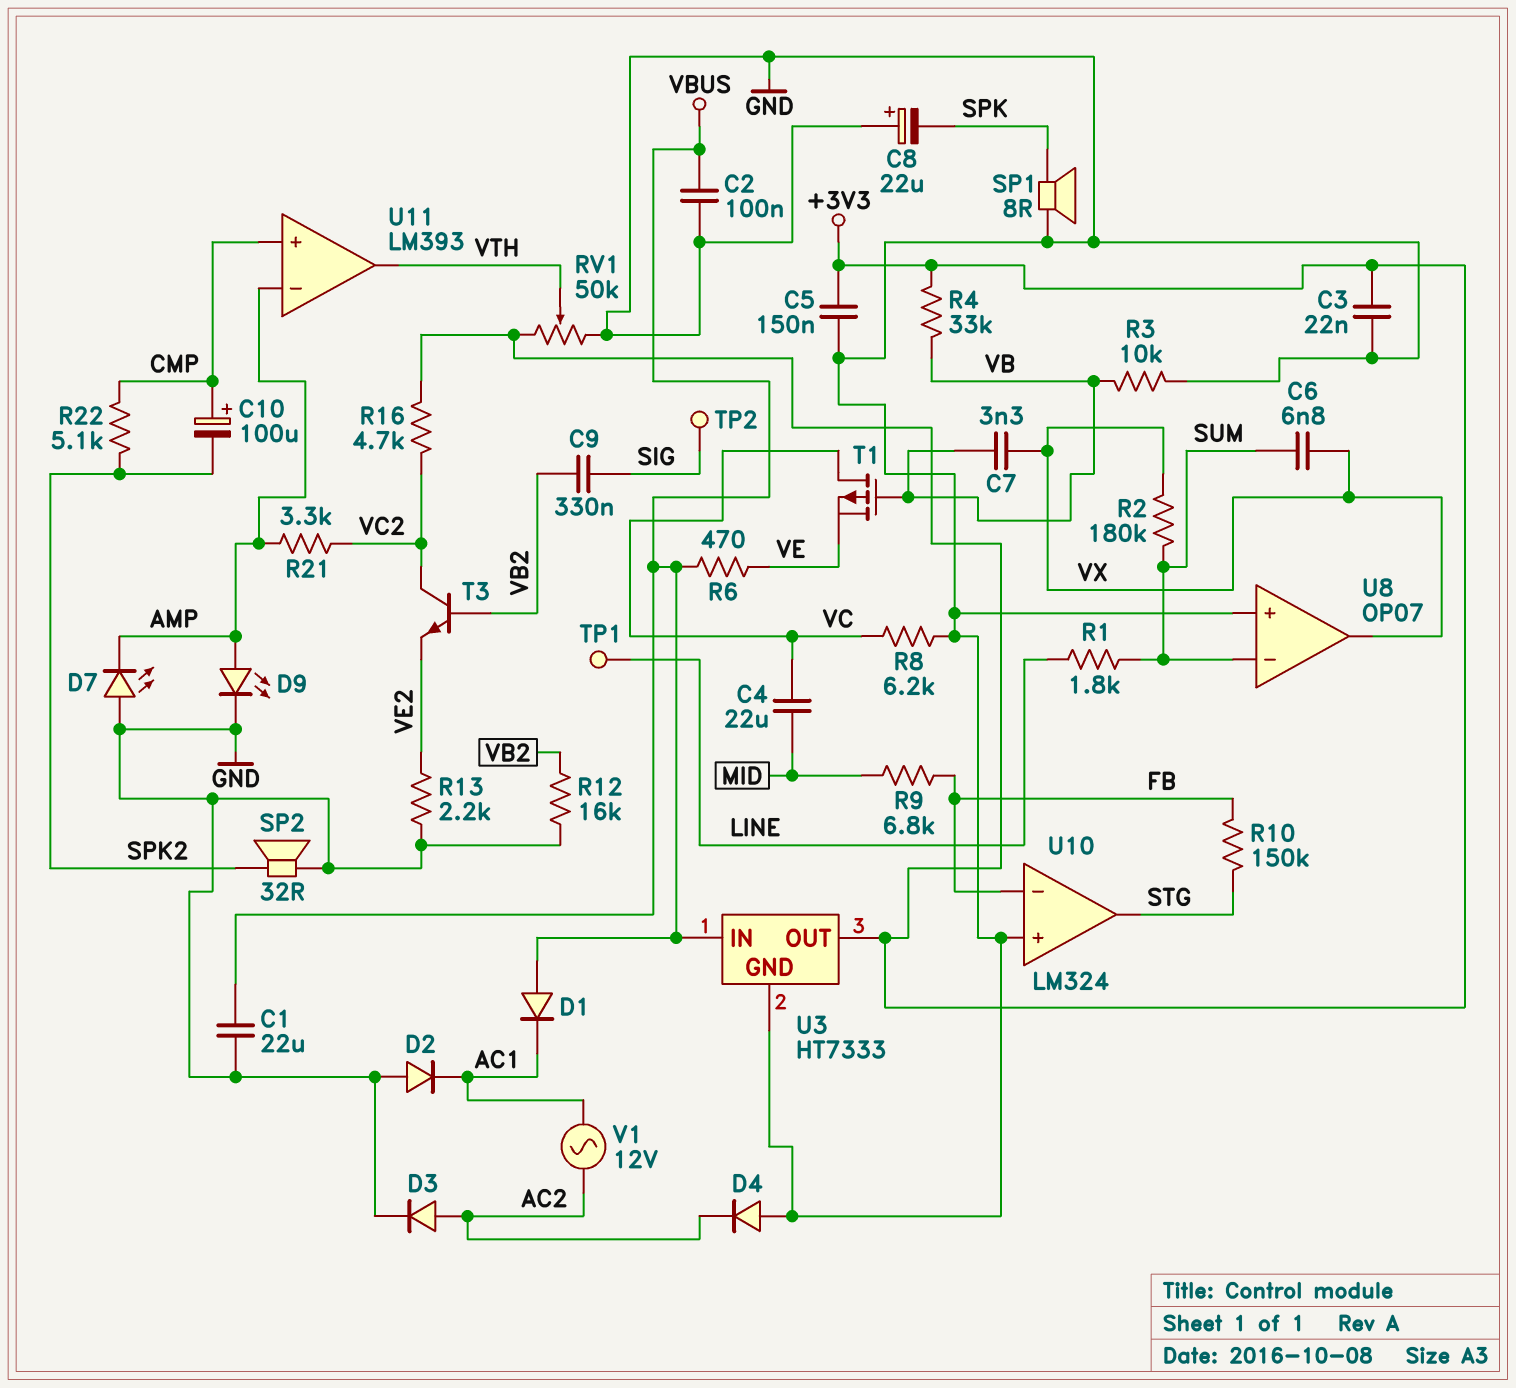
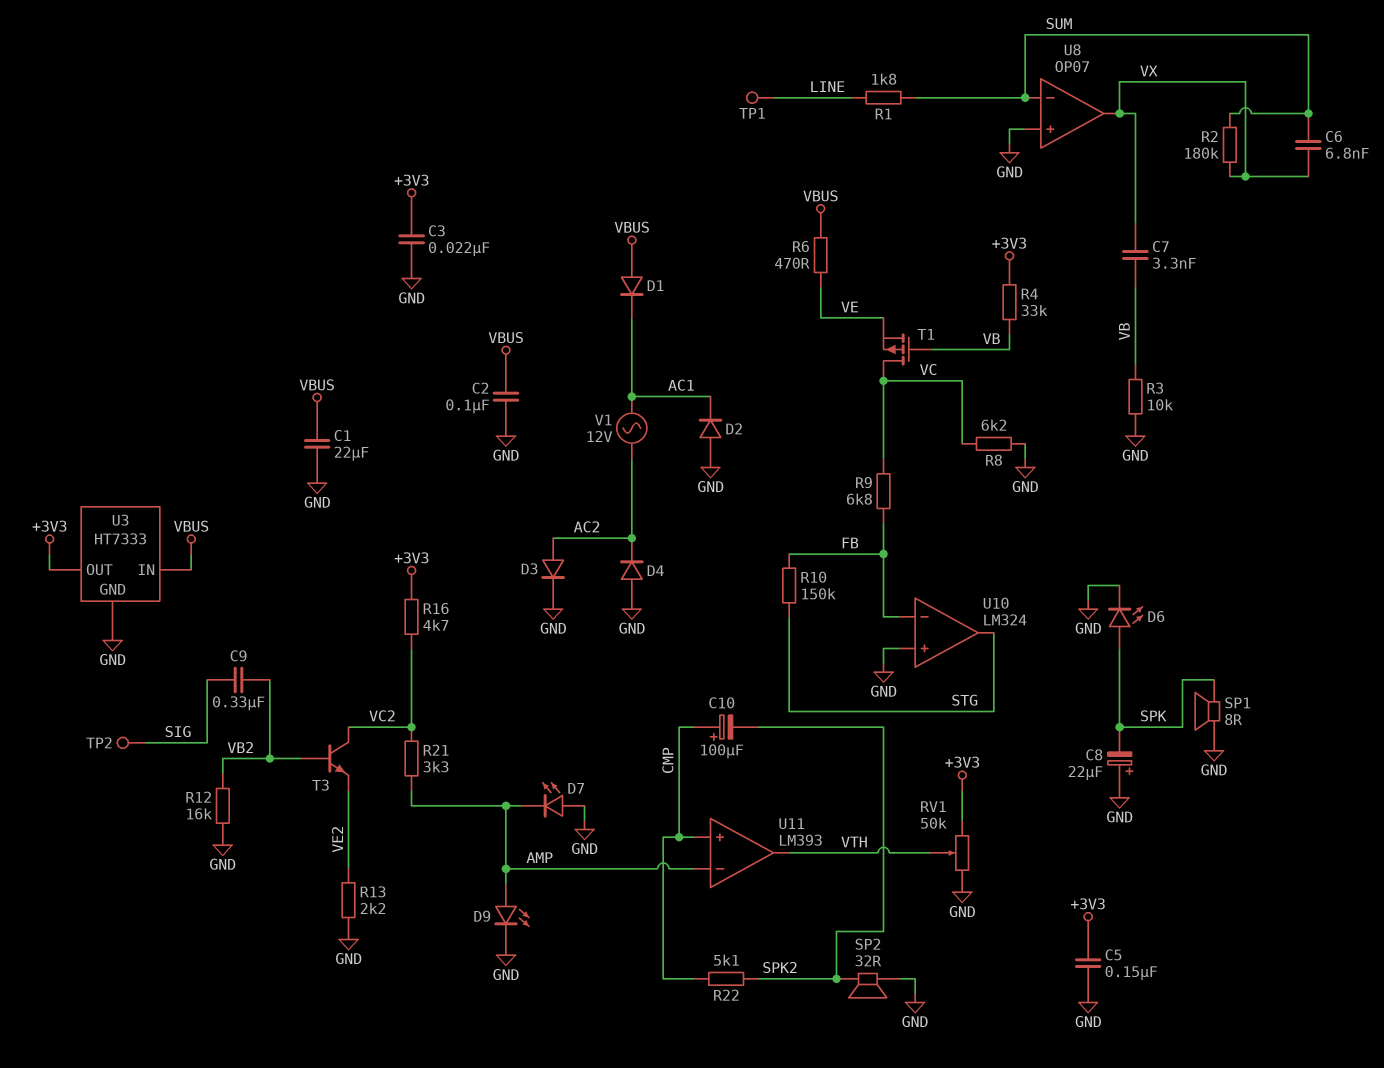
C4: 22uF (MID, VC) -> none
D6: none -> LED (A SPK, K GND)
R9: 6.8k (FB, MID) -> 6.8k (FB, VC)

